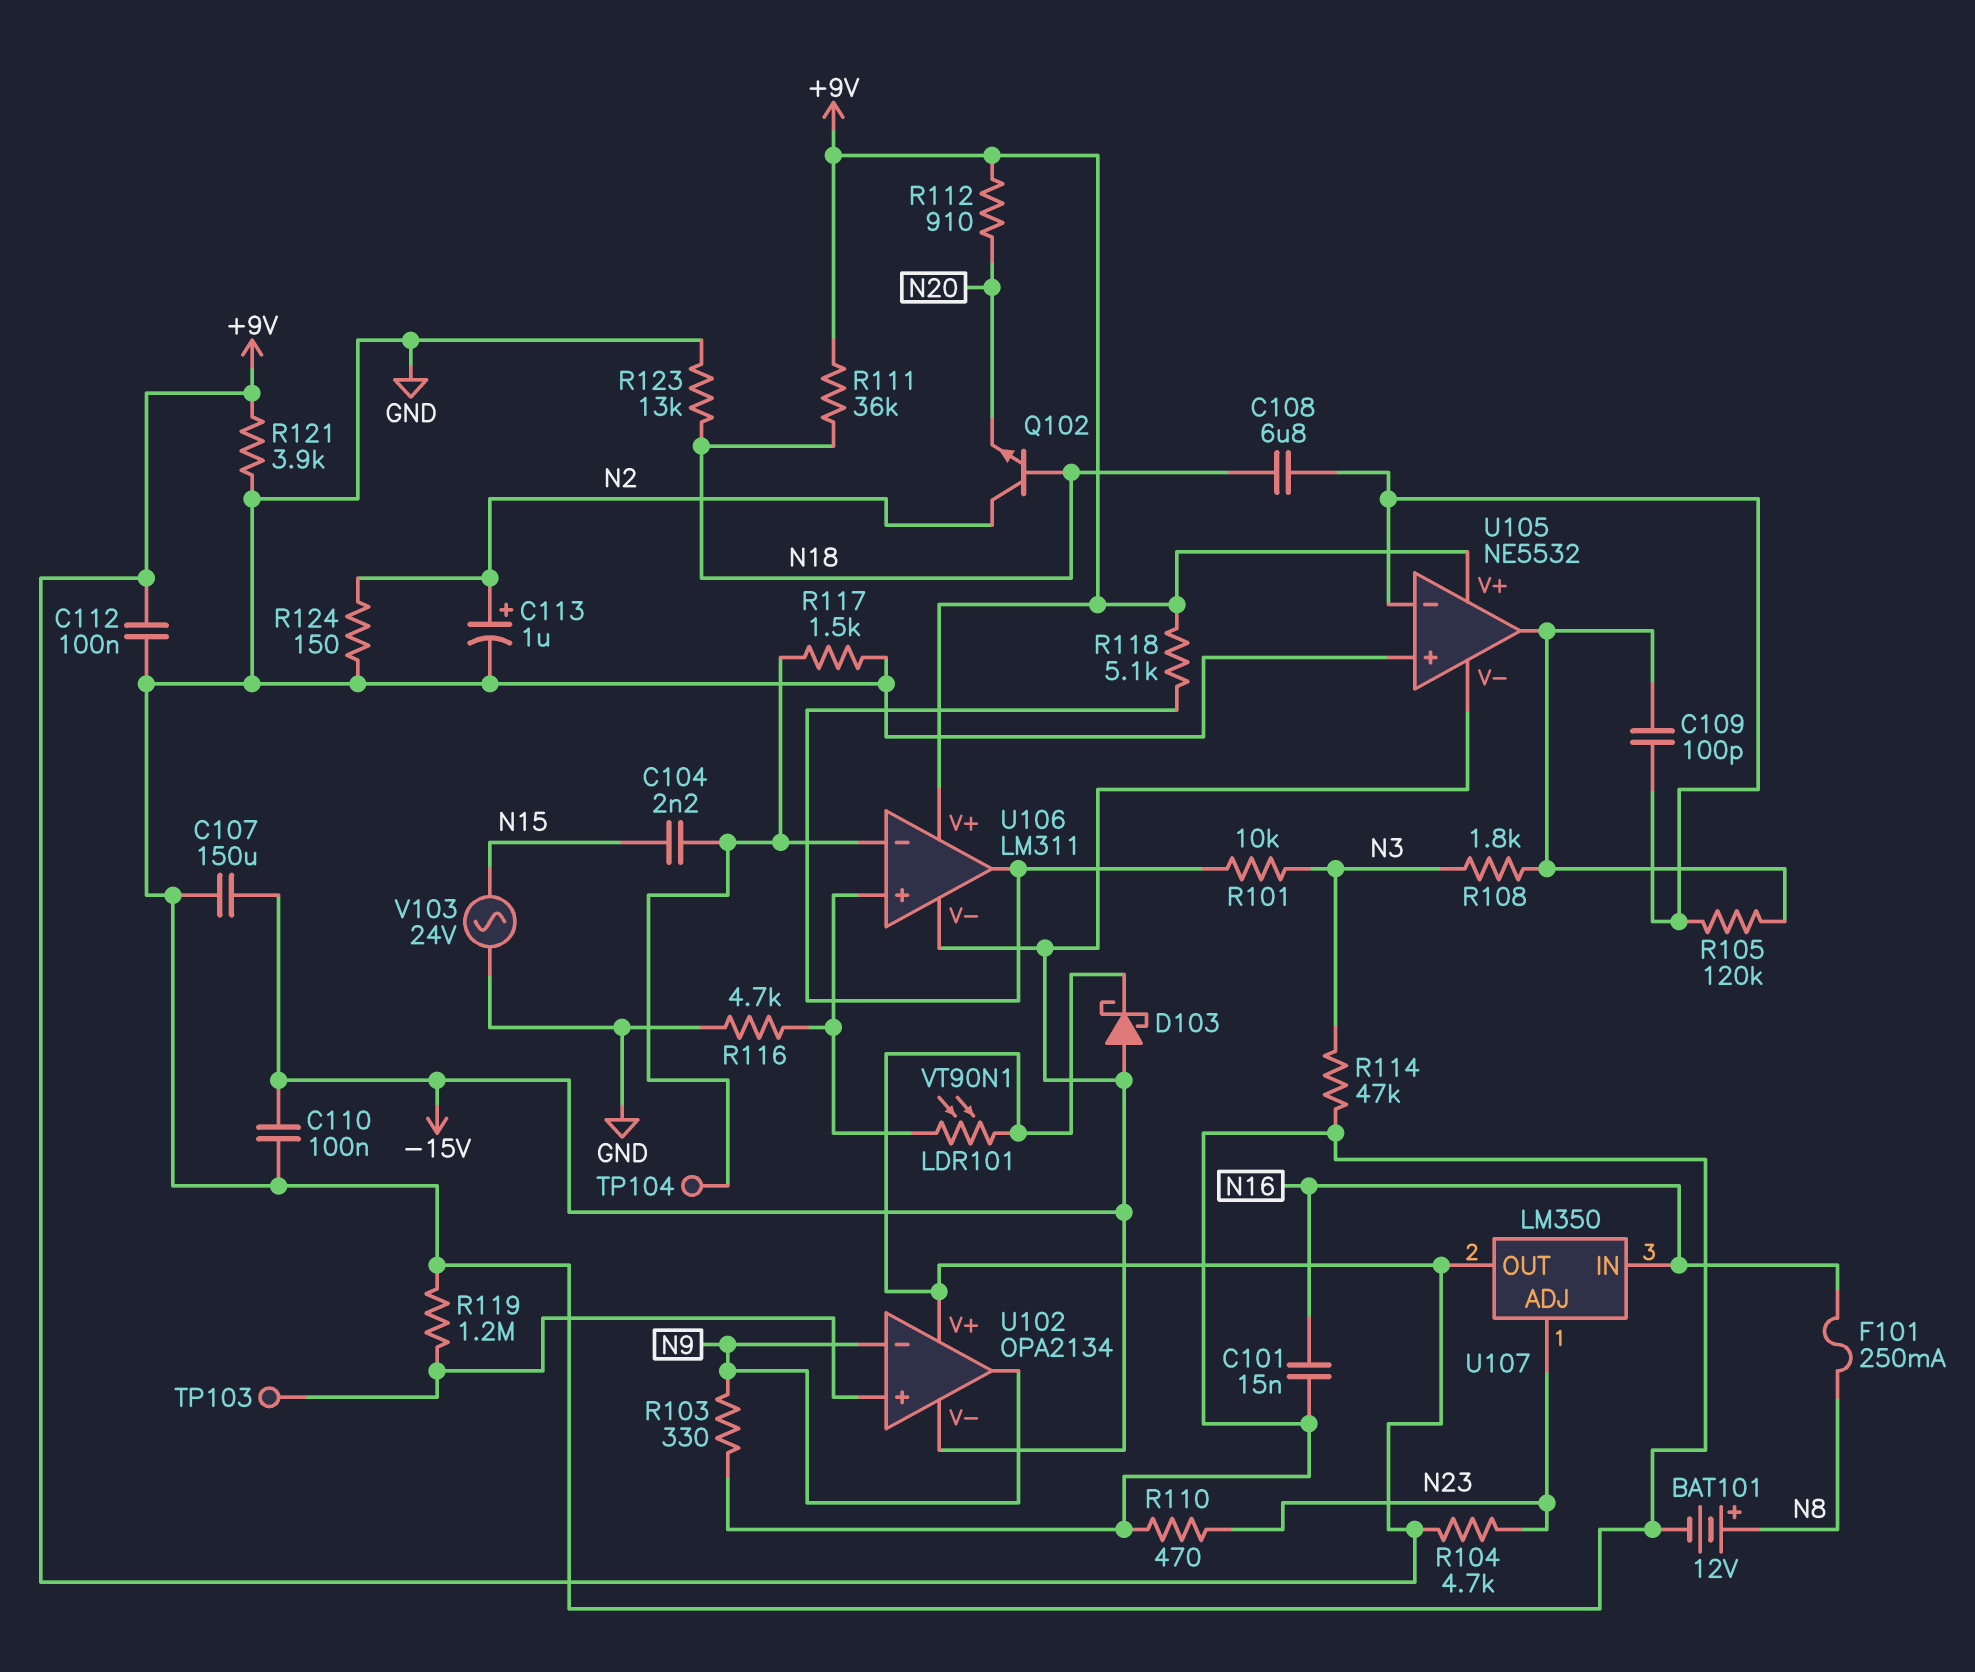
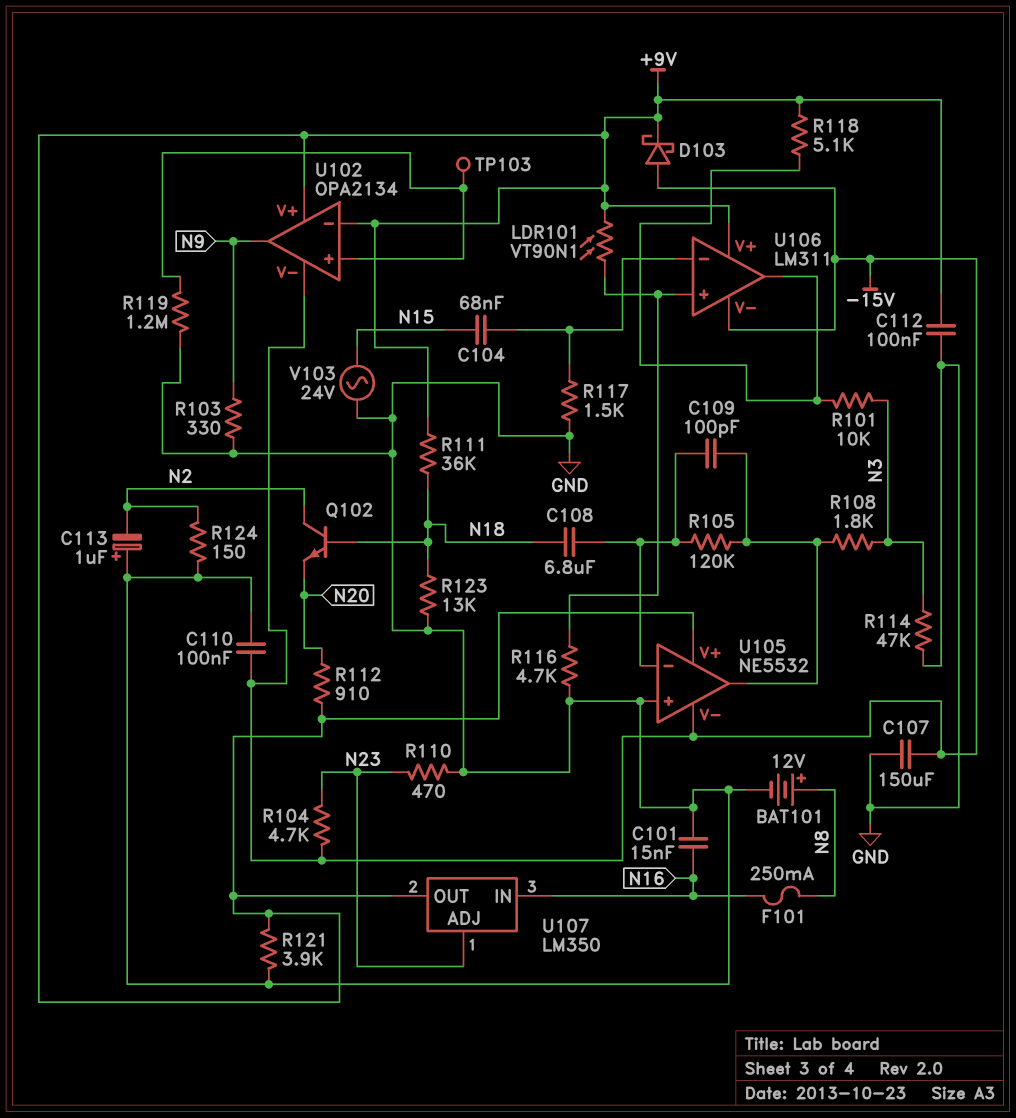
C104: 2.2nF (N15, U106/in-) -> 68nF (N15, U106/in-)
C113: 1uF (plus N2, minus GND) -> 1uF (plus GND, minus N2)
R104: 4.7k (+9V, N23) -> 4.7k (-15V, N23)
TP104: test point (U106/in-) -> none
U102 pin in-: N9 -> +9V

